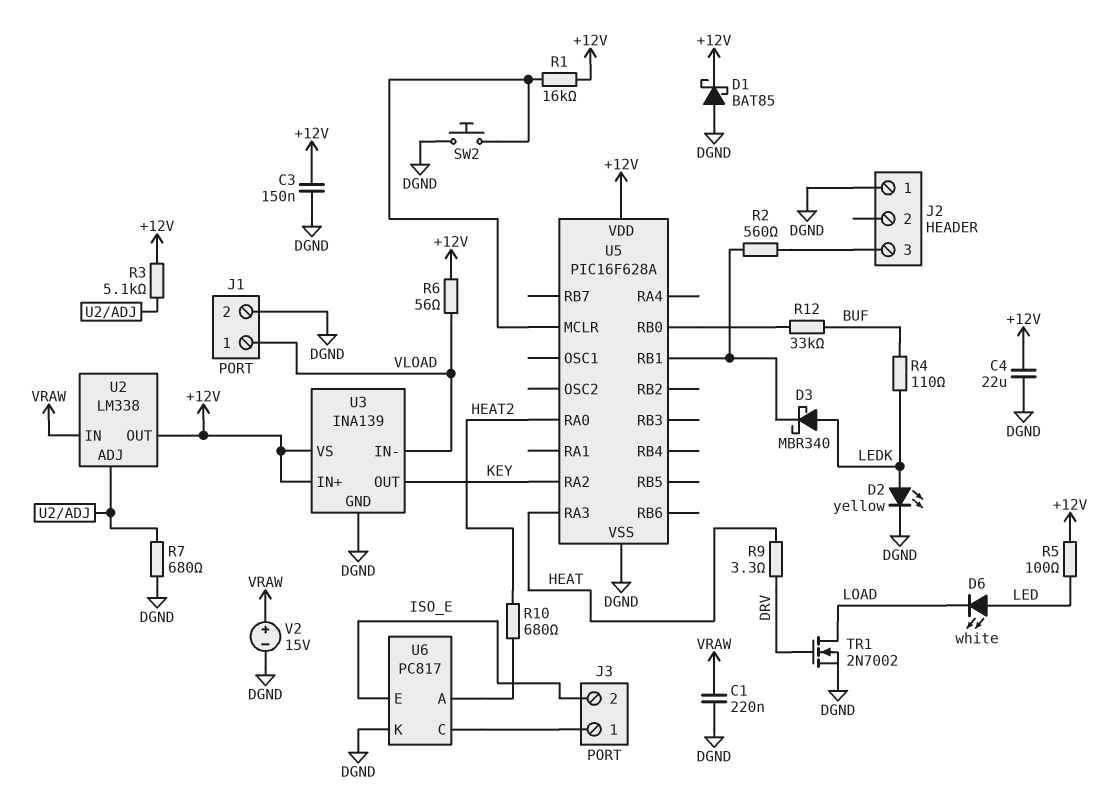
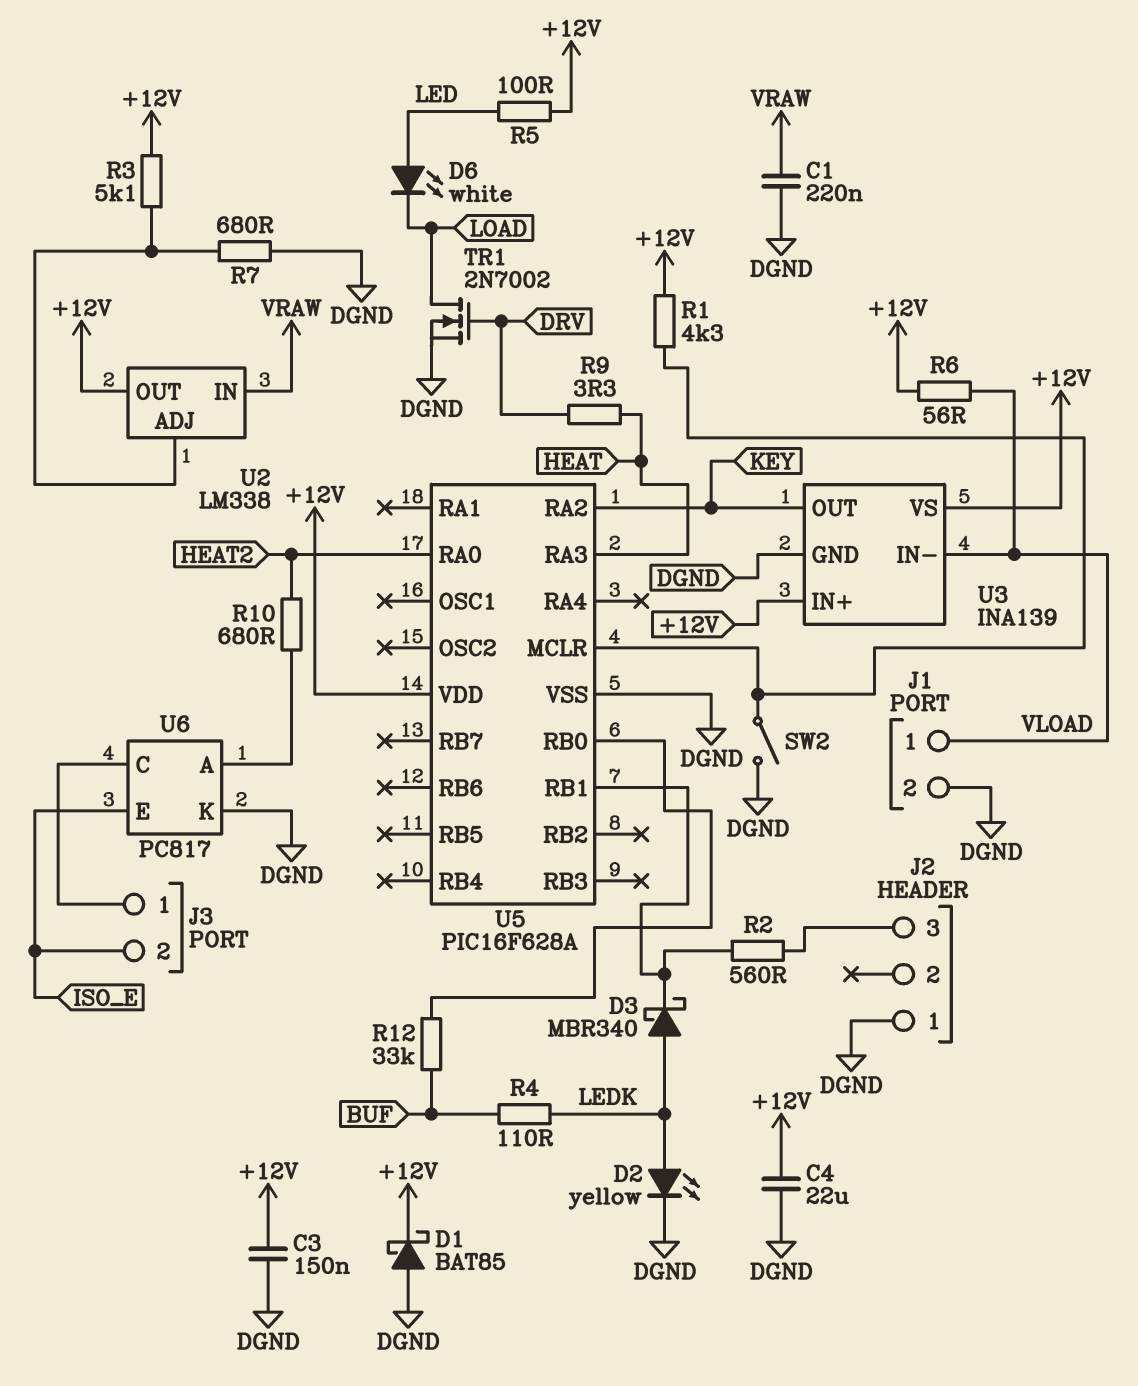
R1: 16k (+12V, U5/MCLR) -> 4.3k (+12V, U5/MCLR)
SW2: button (DGND, U5/MCLR) -> switch (DGND, U5/MCLR)
V2: 15V (plus VRAW, minus DGND) -> none

